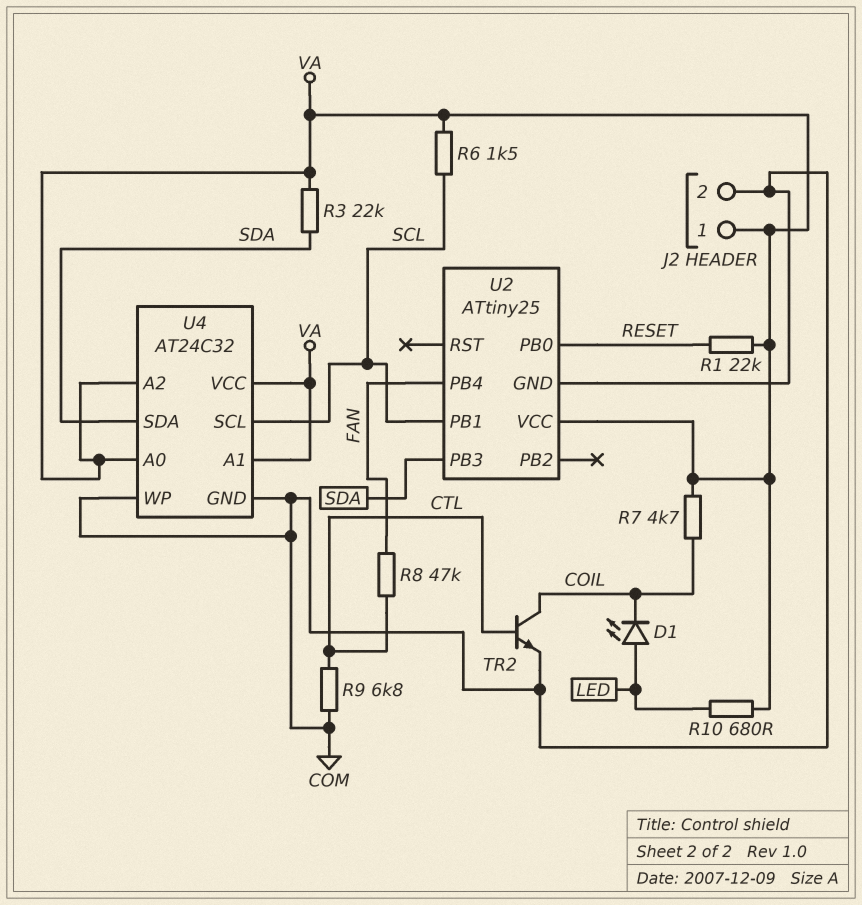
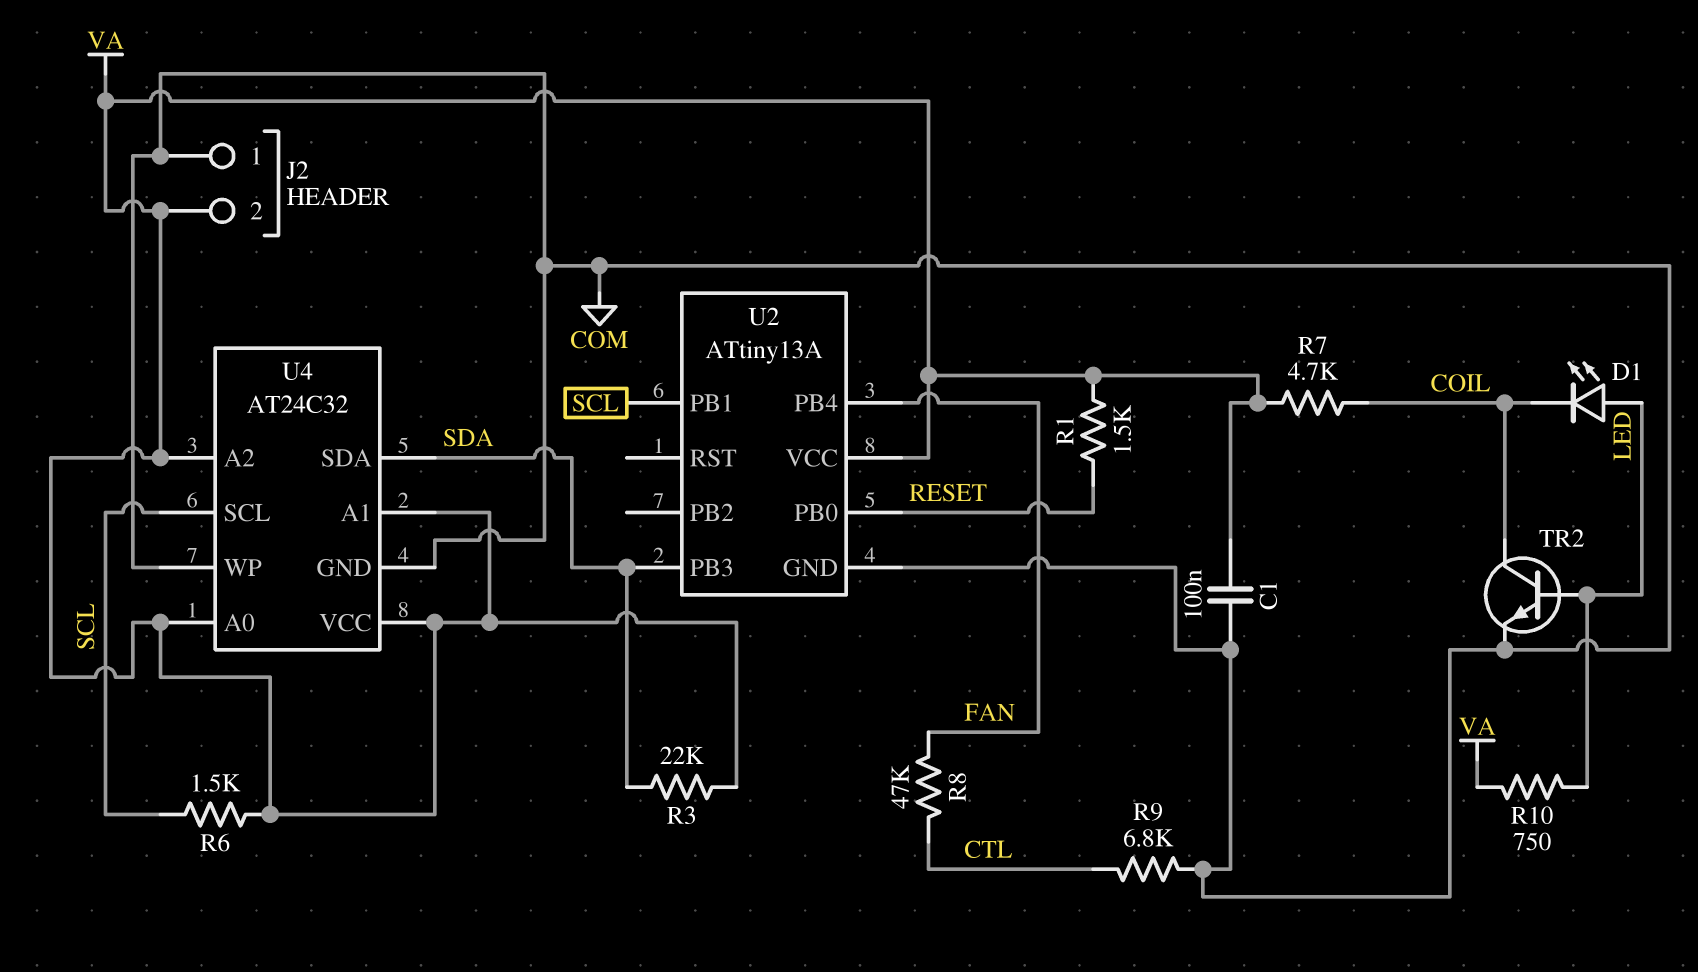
C1: none -> 100nF (COM, VA)
J2 pin 1: VA -> COM
J2 pin 2: COM -> VA
R1: 22k (RESET, VA) -> 1.5k (RESET, VA)
R10: 680 (LED, VA) -> 750 (LED, VA)
TR2: NPN (B CTL, C COIL, E COM) -> NPN (B LED, C COIL, E COM)
U2: ATtiny25 -> ATtiny13A

